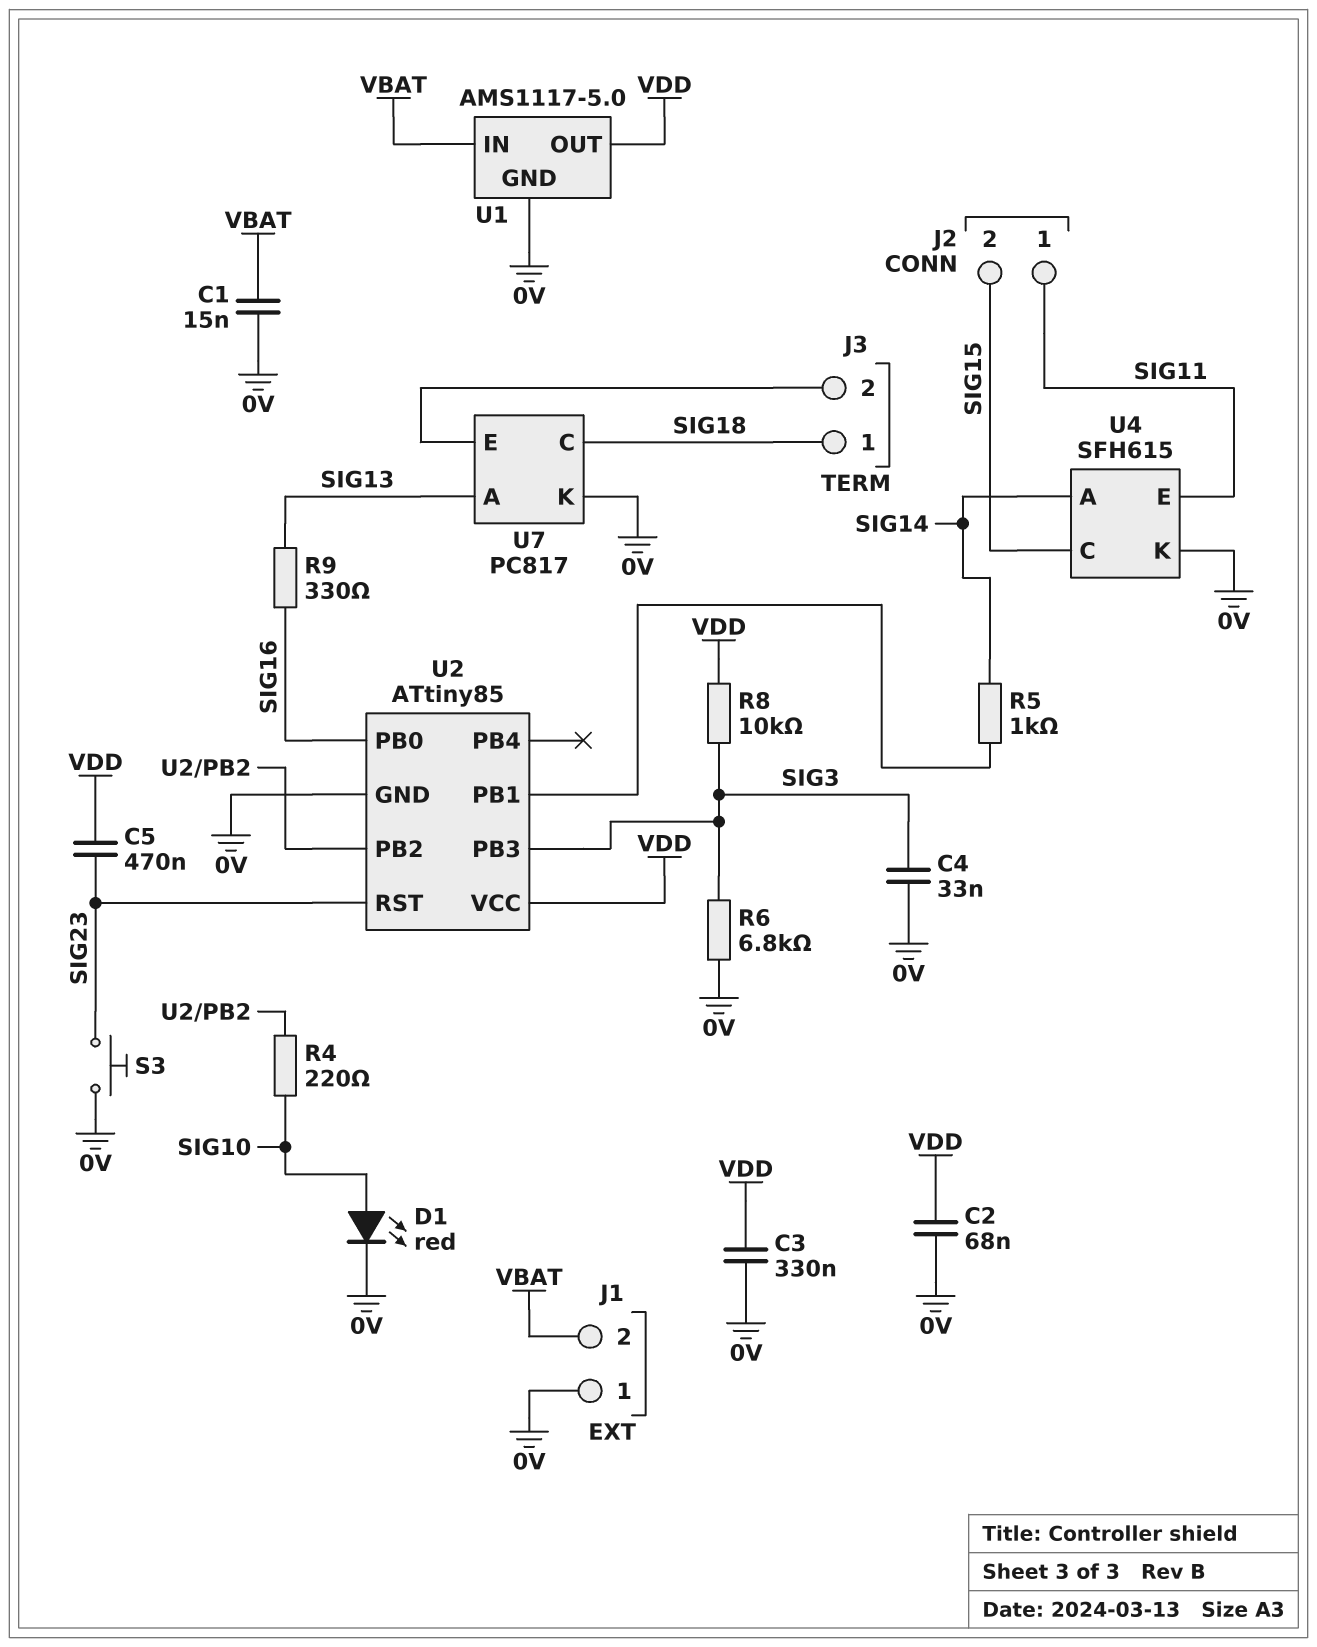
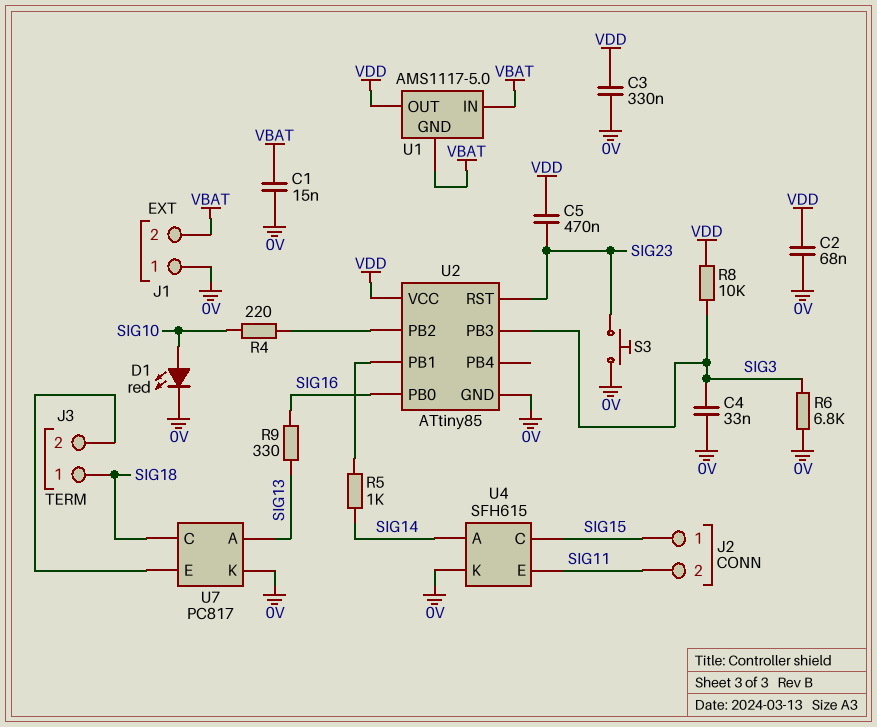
J2 pin 1: SIG11 -> SIG15
J2 pin 2: SIG15 -> SIG11
U1 pin GND: 0V -> VBAT

